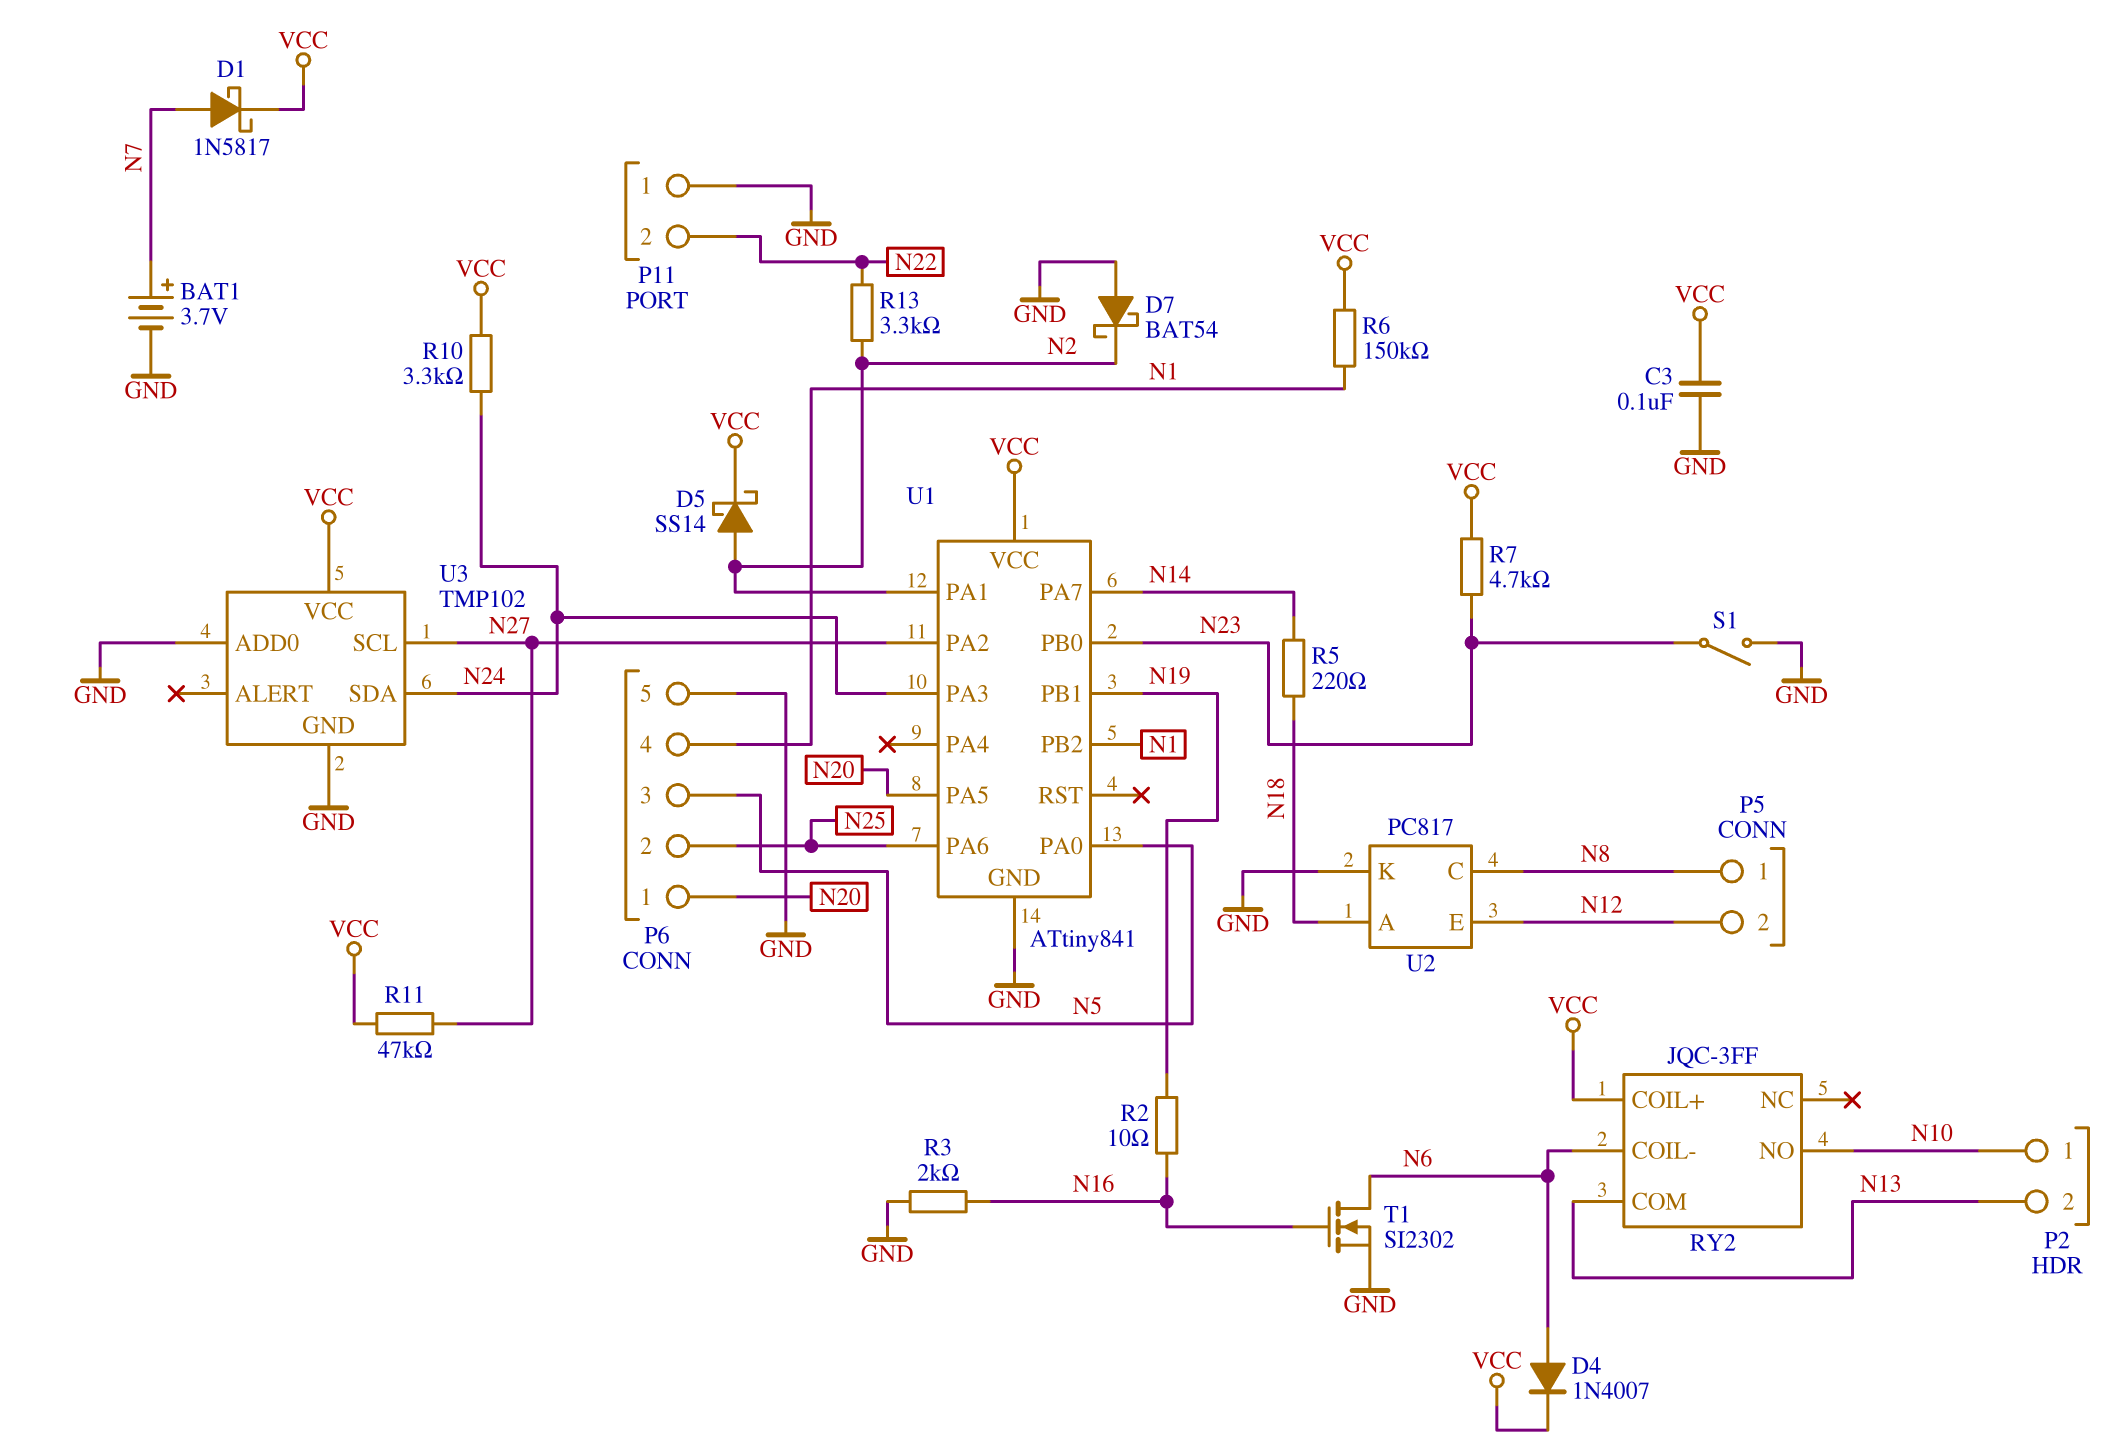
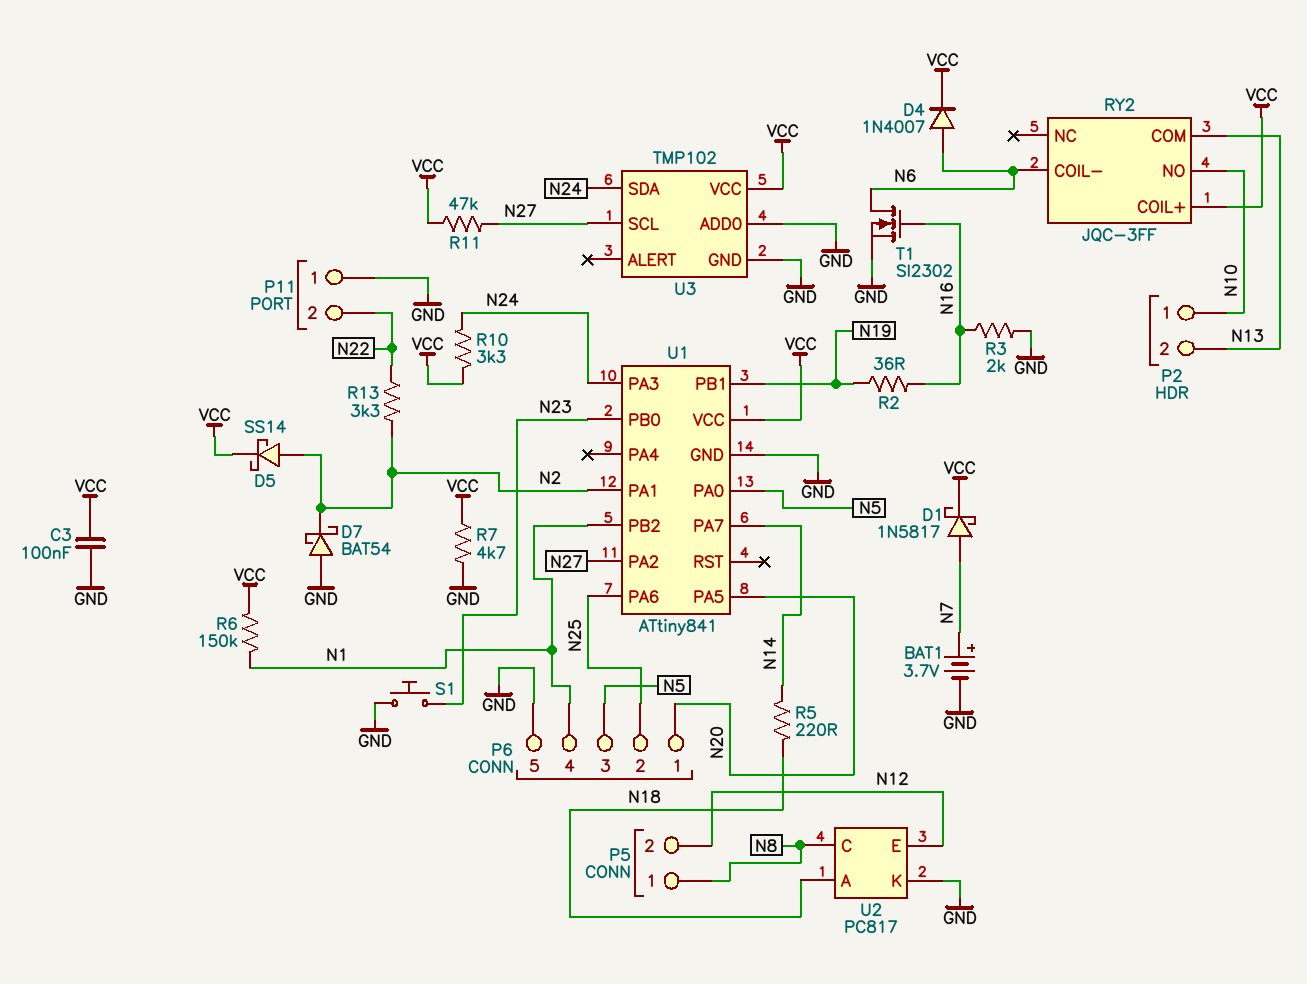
R2: 10 (N16, N19) -> 36 (N16, N19)
R7: 4.7k (N23, VCC) -> 4.7k (GND, VCC)
S1: switch (GND, N23) -> button (GND, N23)

